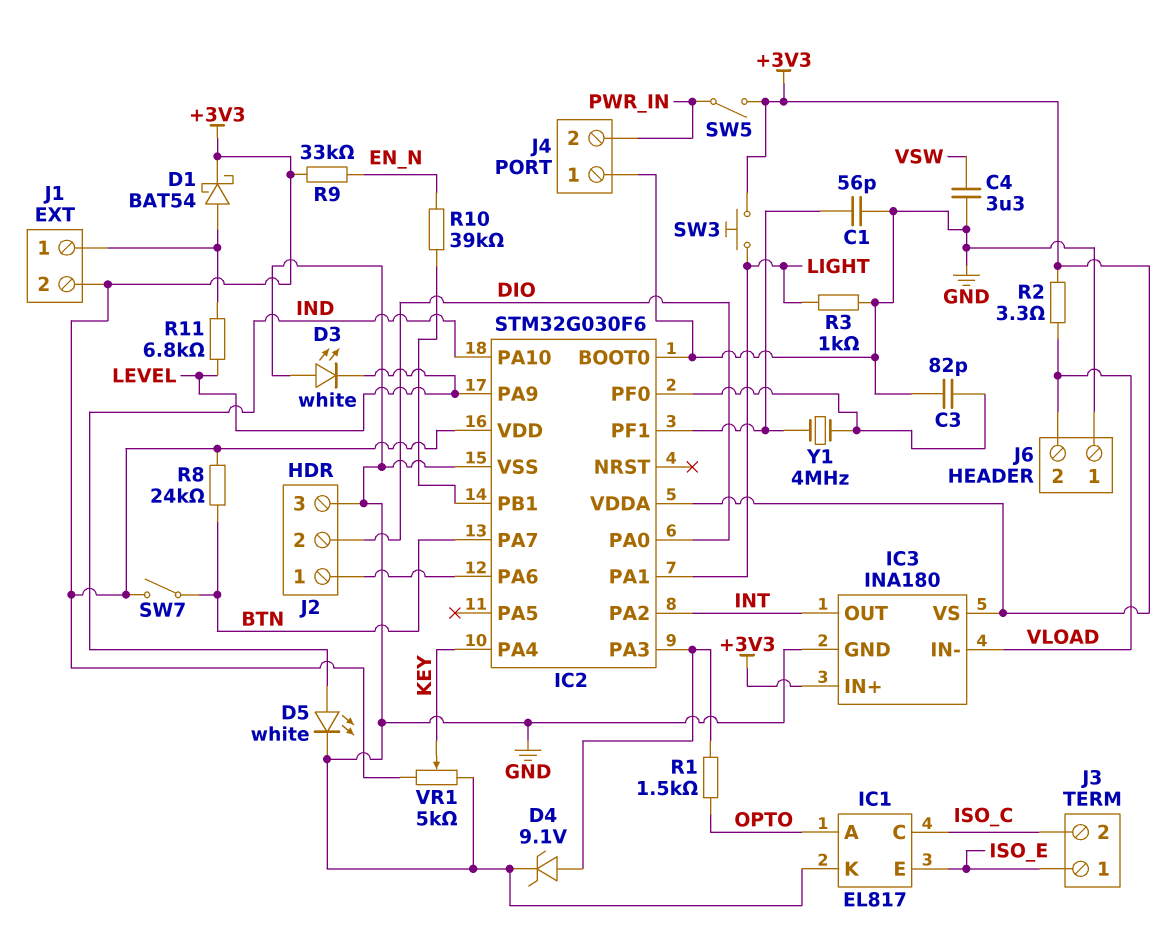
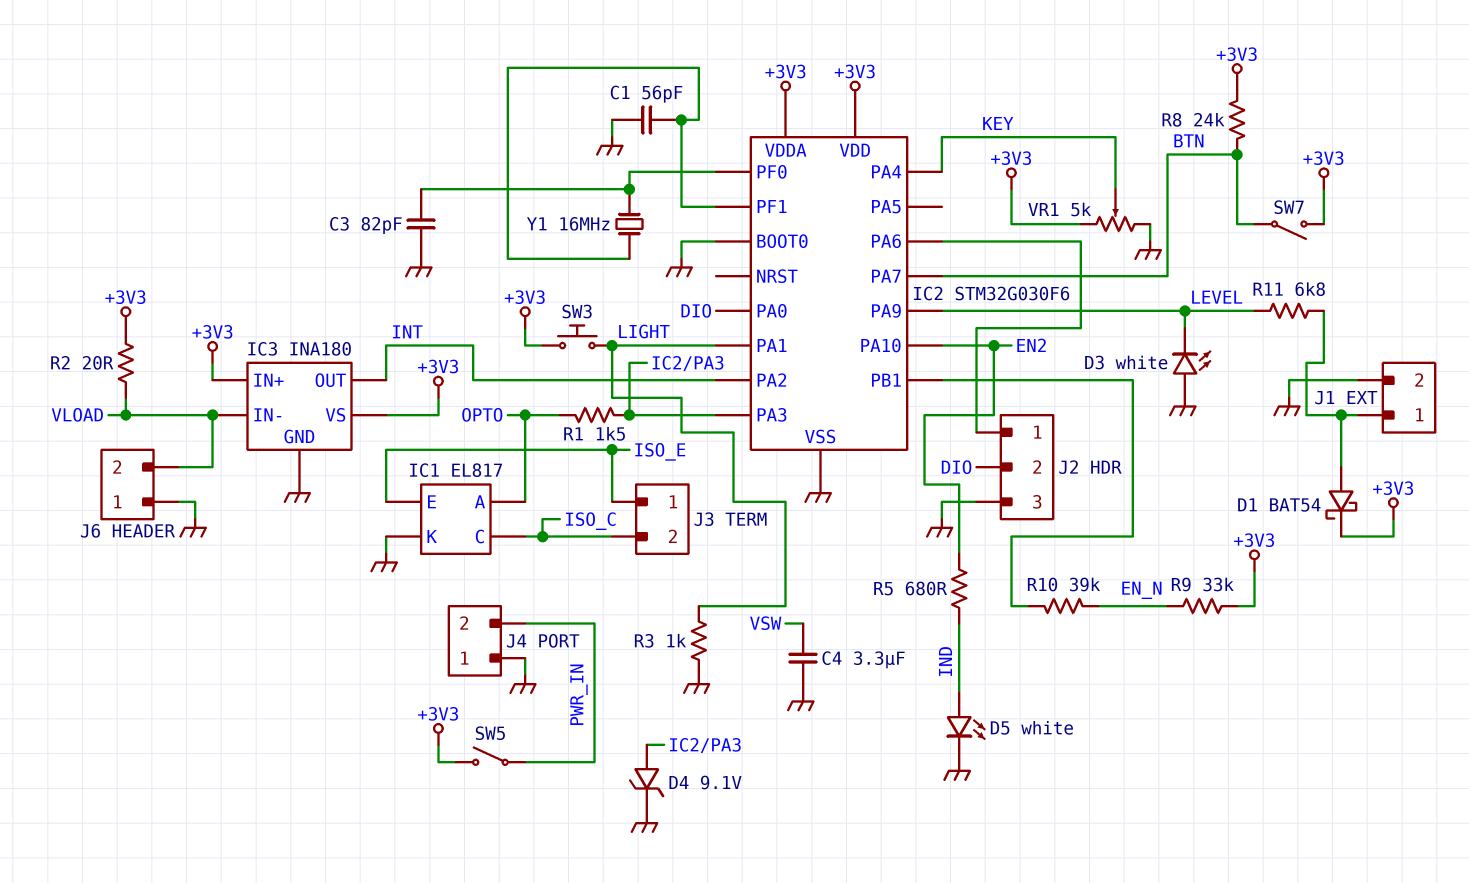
IC2 pin PA10: IND -> EN2
J1 pin 2: +3V3 -> GND
R2: 3.3 (+3V3, VLOAD) -> 20 (+3V3, VLOAD)
R5: none -> 680 (EN2, IND)
Y1: 4MHz (IC2/PF0, IC2/PF1) -> 16MHz (IC2/PF0, IC2/PF1)

